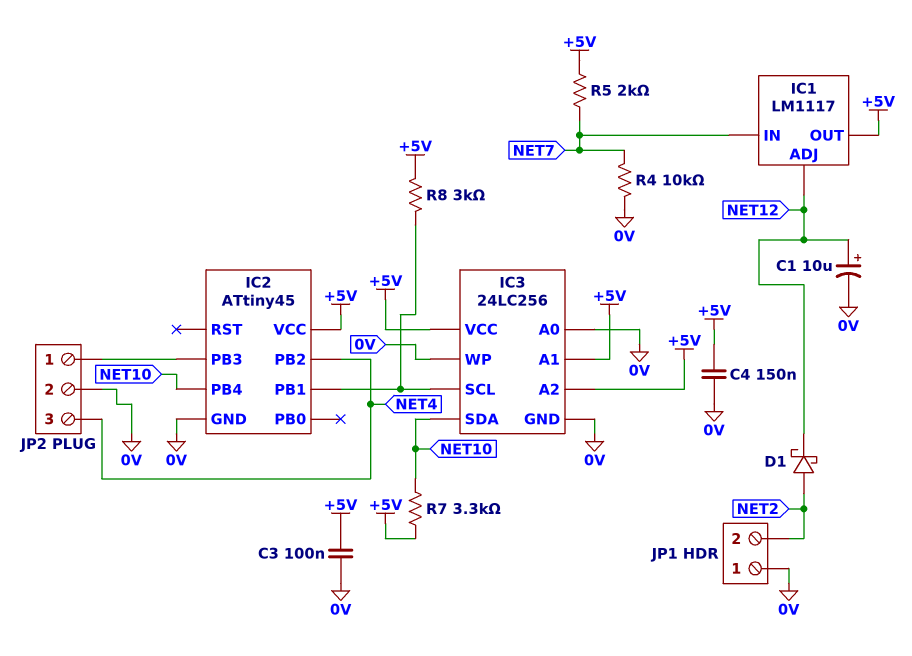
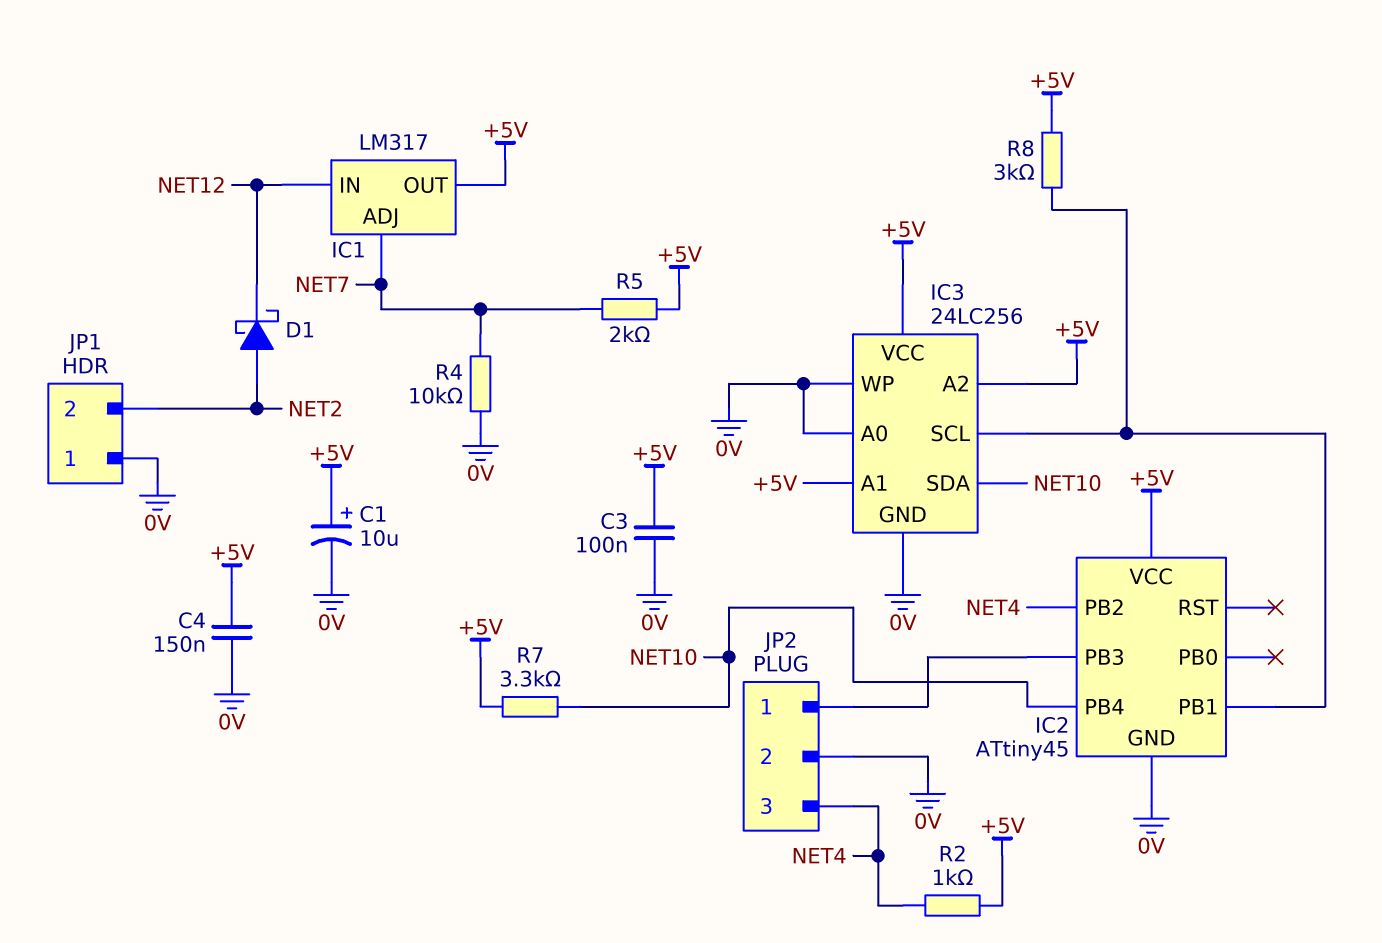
C1: 10uF (plus NET12, minus 0V) -> 10uF (plus +5V, minus 0V)
IC1: LM1117 -> LM317
IC1 pin ADJ: NET12 -> NET7
IC1 pin IN: NET7 -> NET12
R2: none -> 1k (+5V, NET4)

